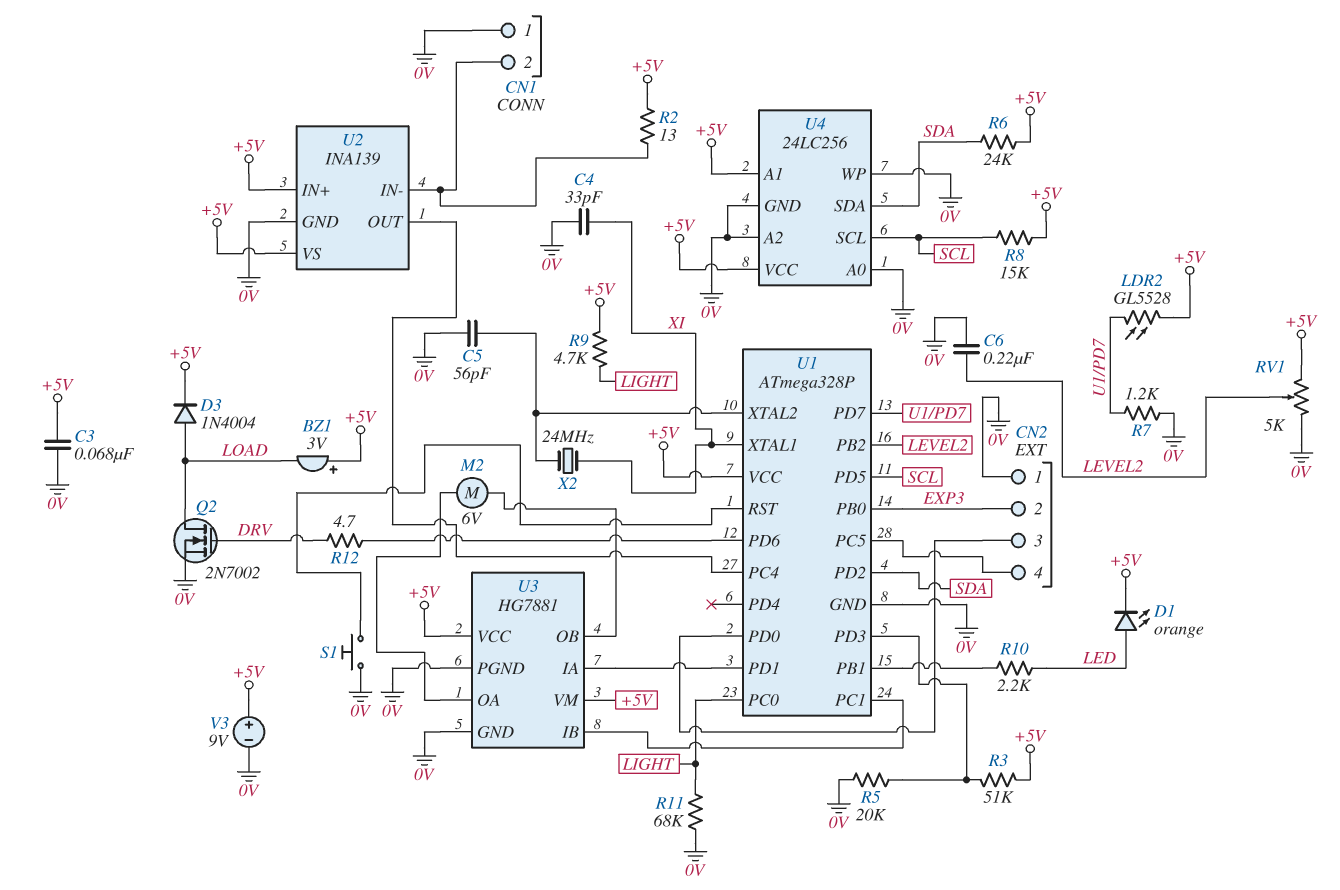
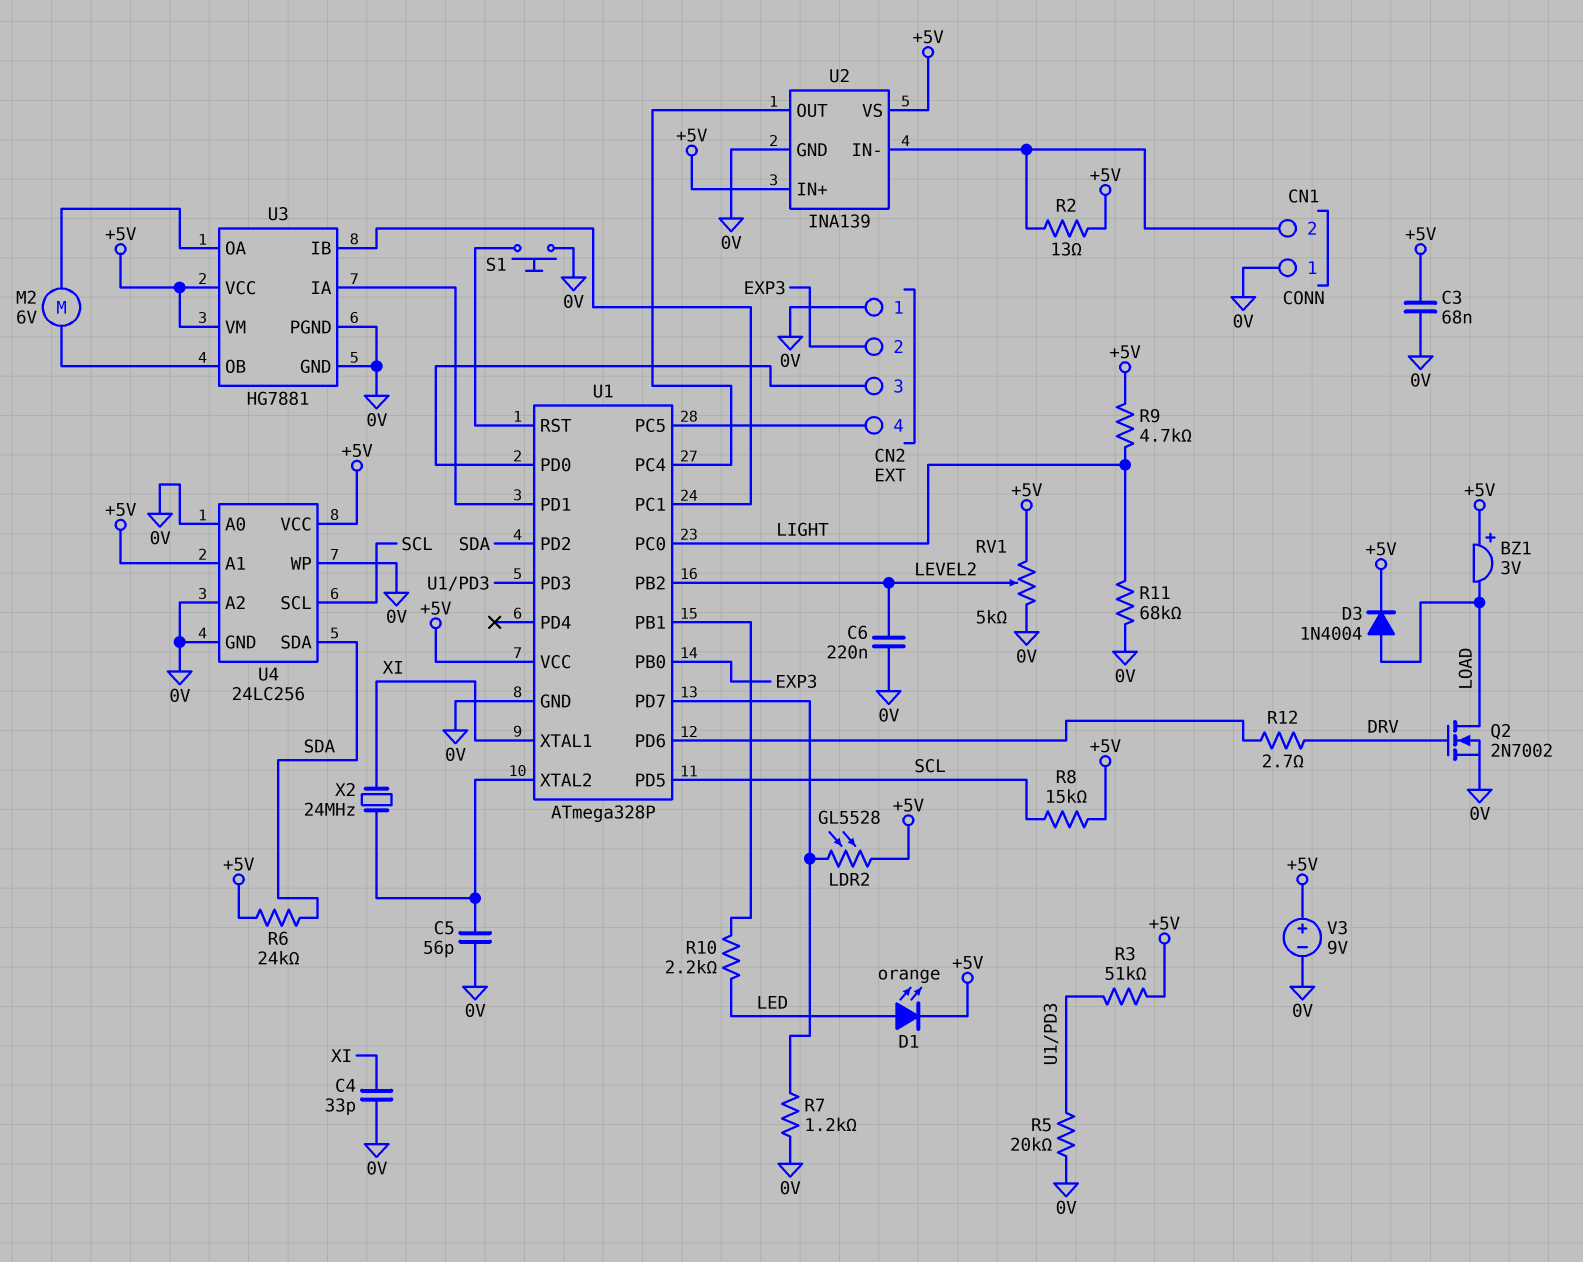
R12: 4.7 (DRV, U1/PD6) -> 2.7 (DRV, U1/PD6)

